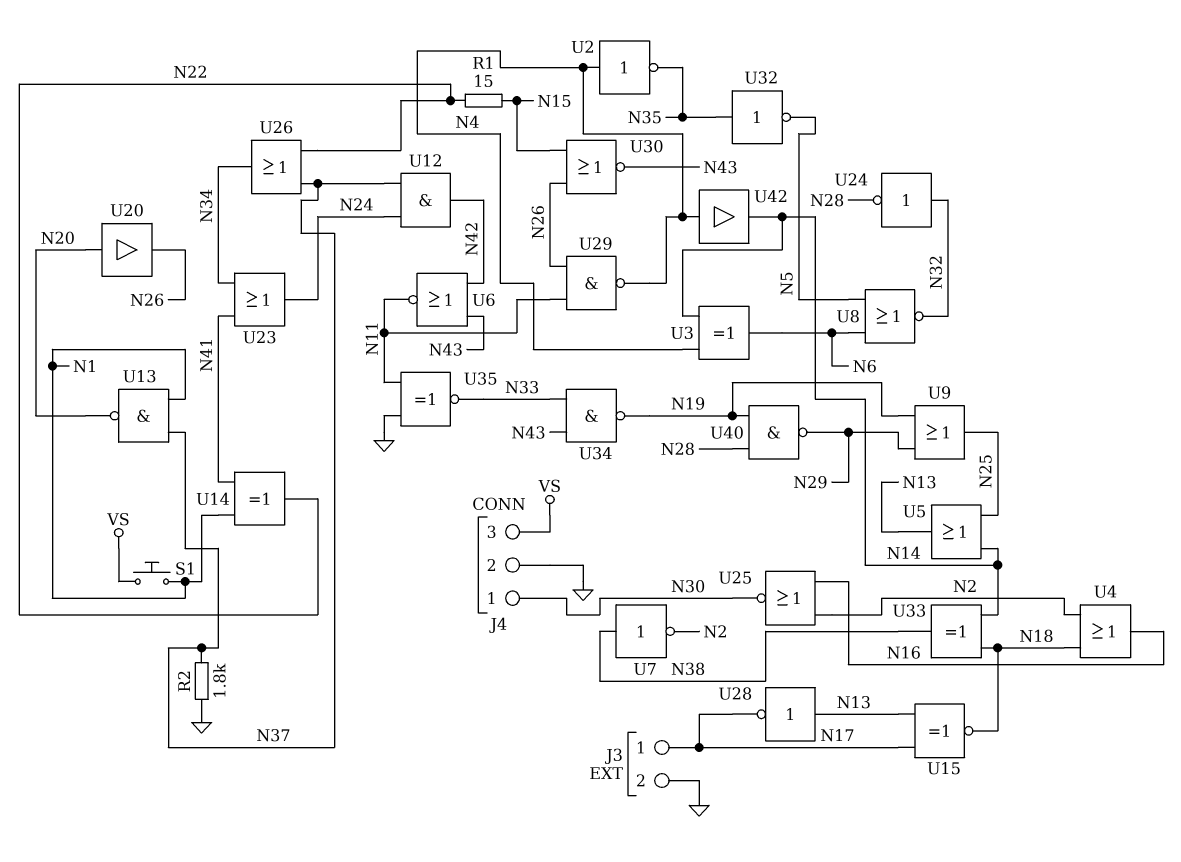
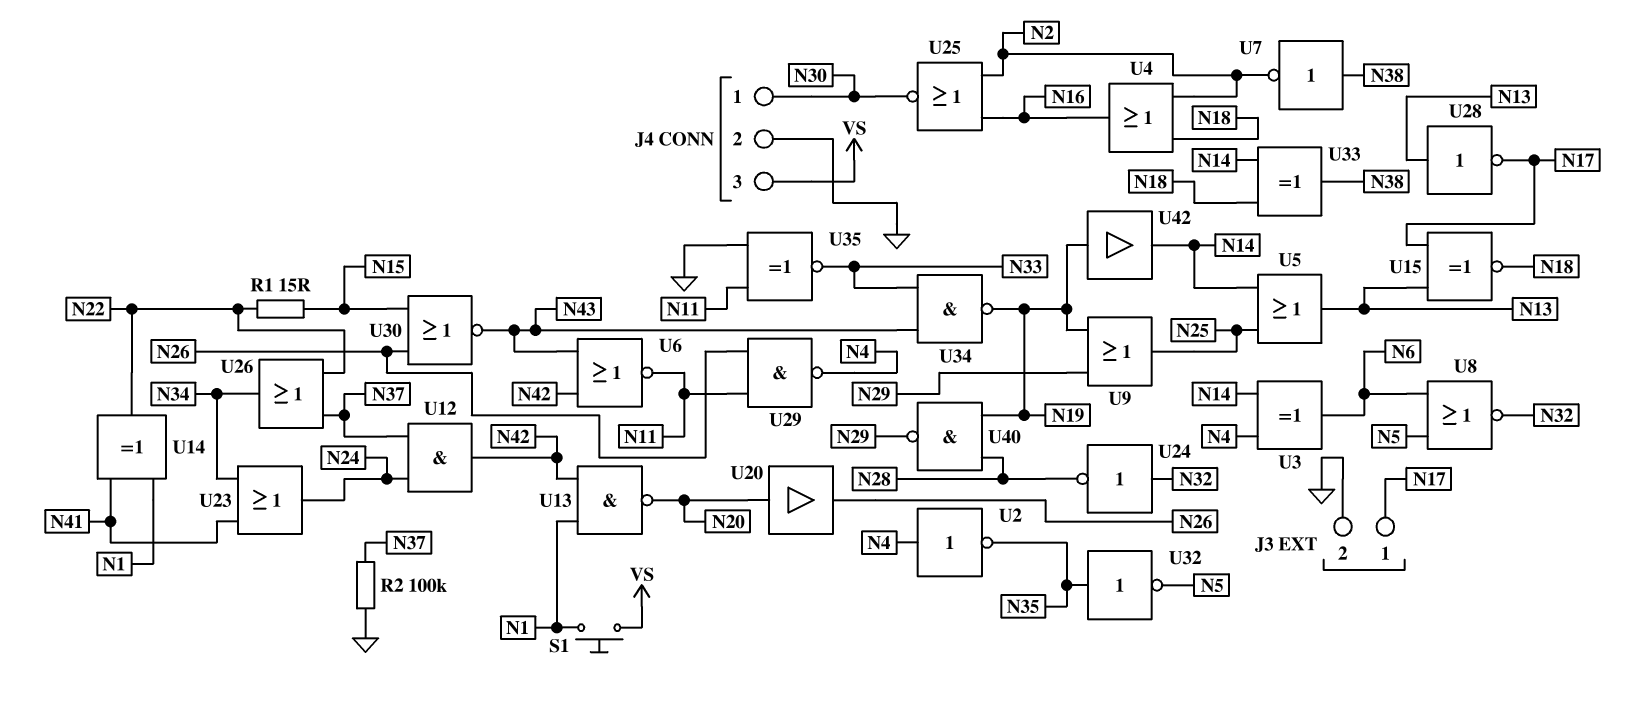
R2: 1.8k (GND, N37) -> 100k (GND, N37)
U13: NAND (in N1, in N37, out N20) -> NAND (in N1, in N42, out N20)
U42: buffer (in N4, out N14) -> buffer (in N19, out N14)

